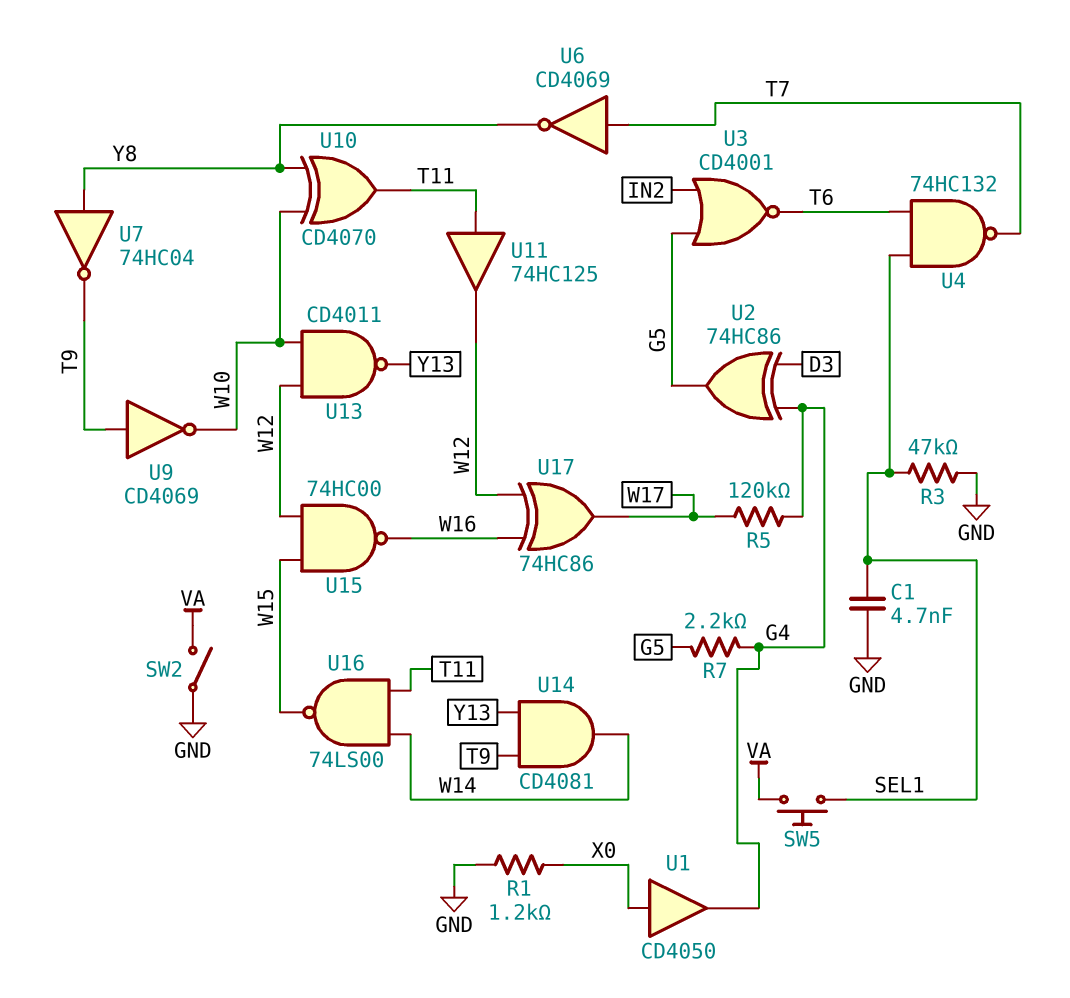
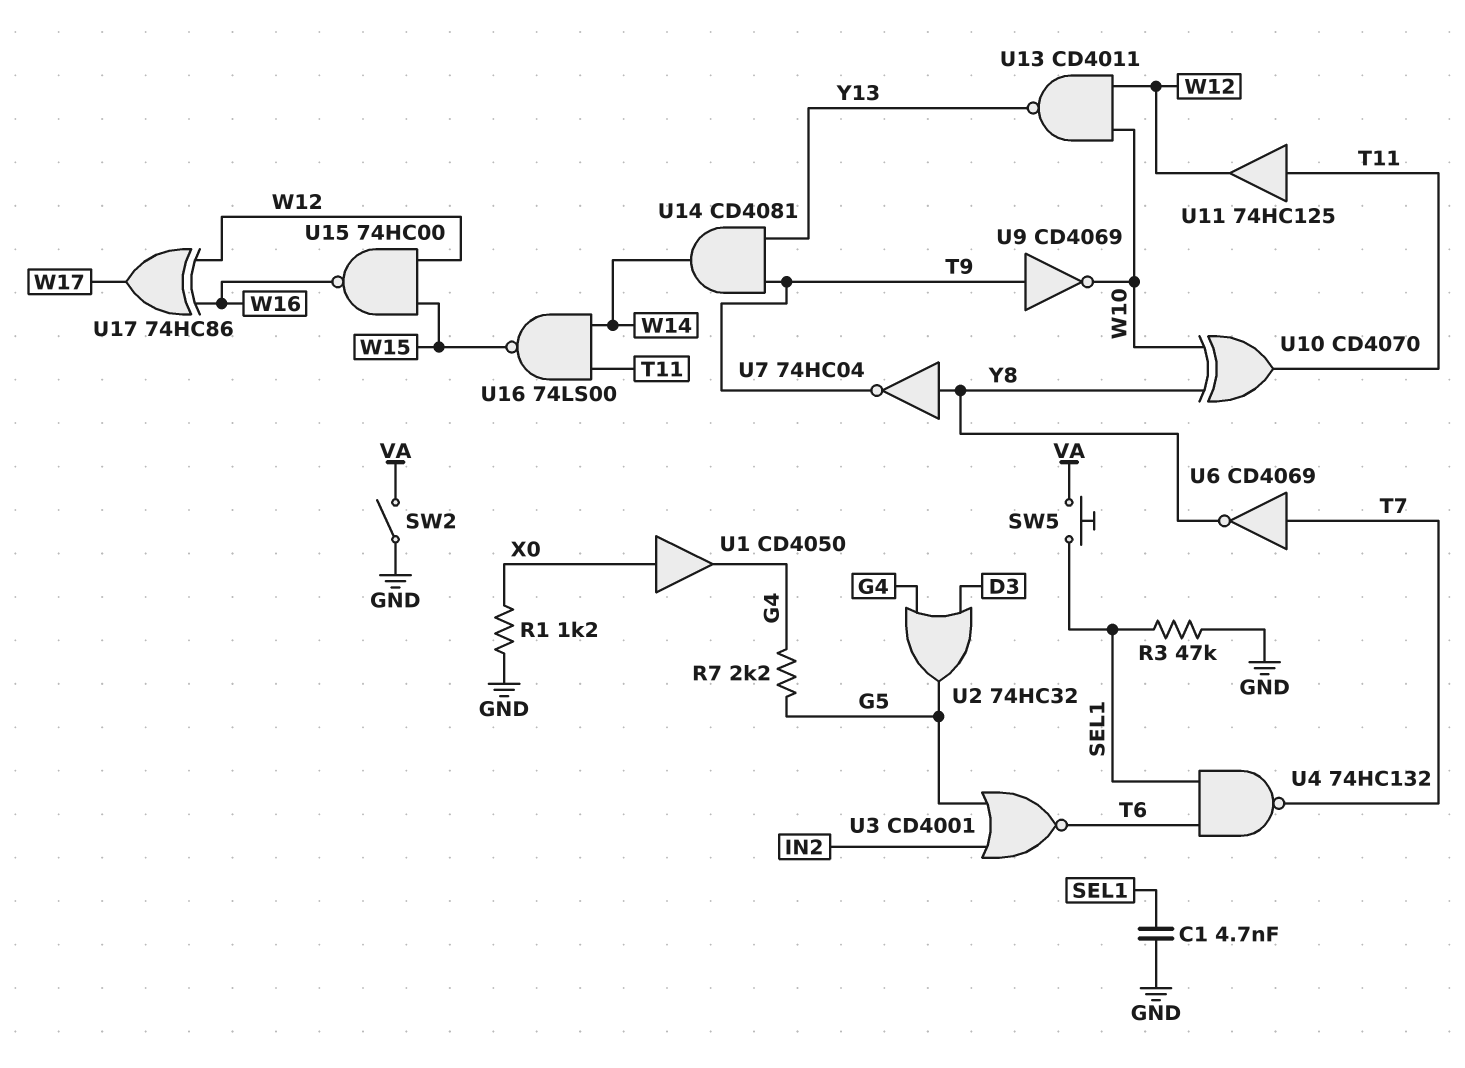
R5: 120k (G4, W17) -> none
U2: XOR 74HC86 (in D3, in G4, out G5) -> OR 74HC32 (in D3, in G4, out G5)

